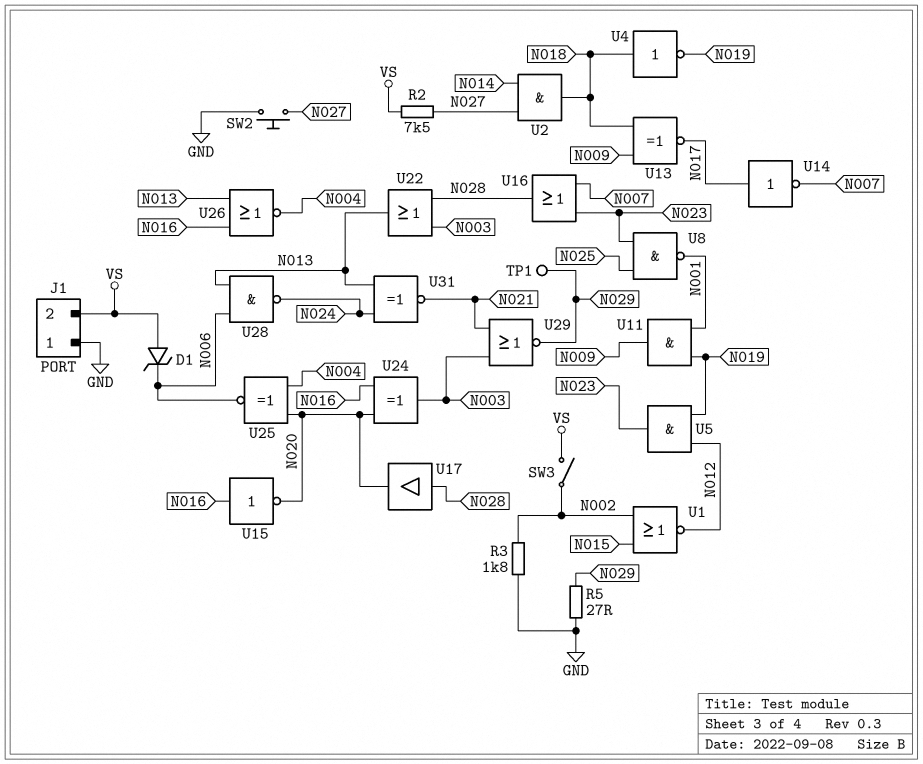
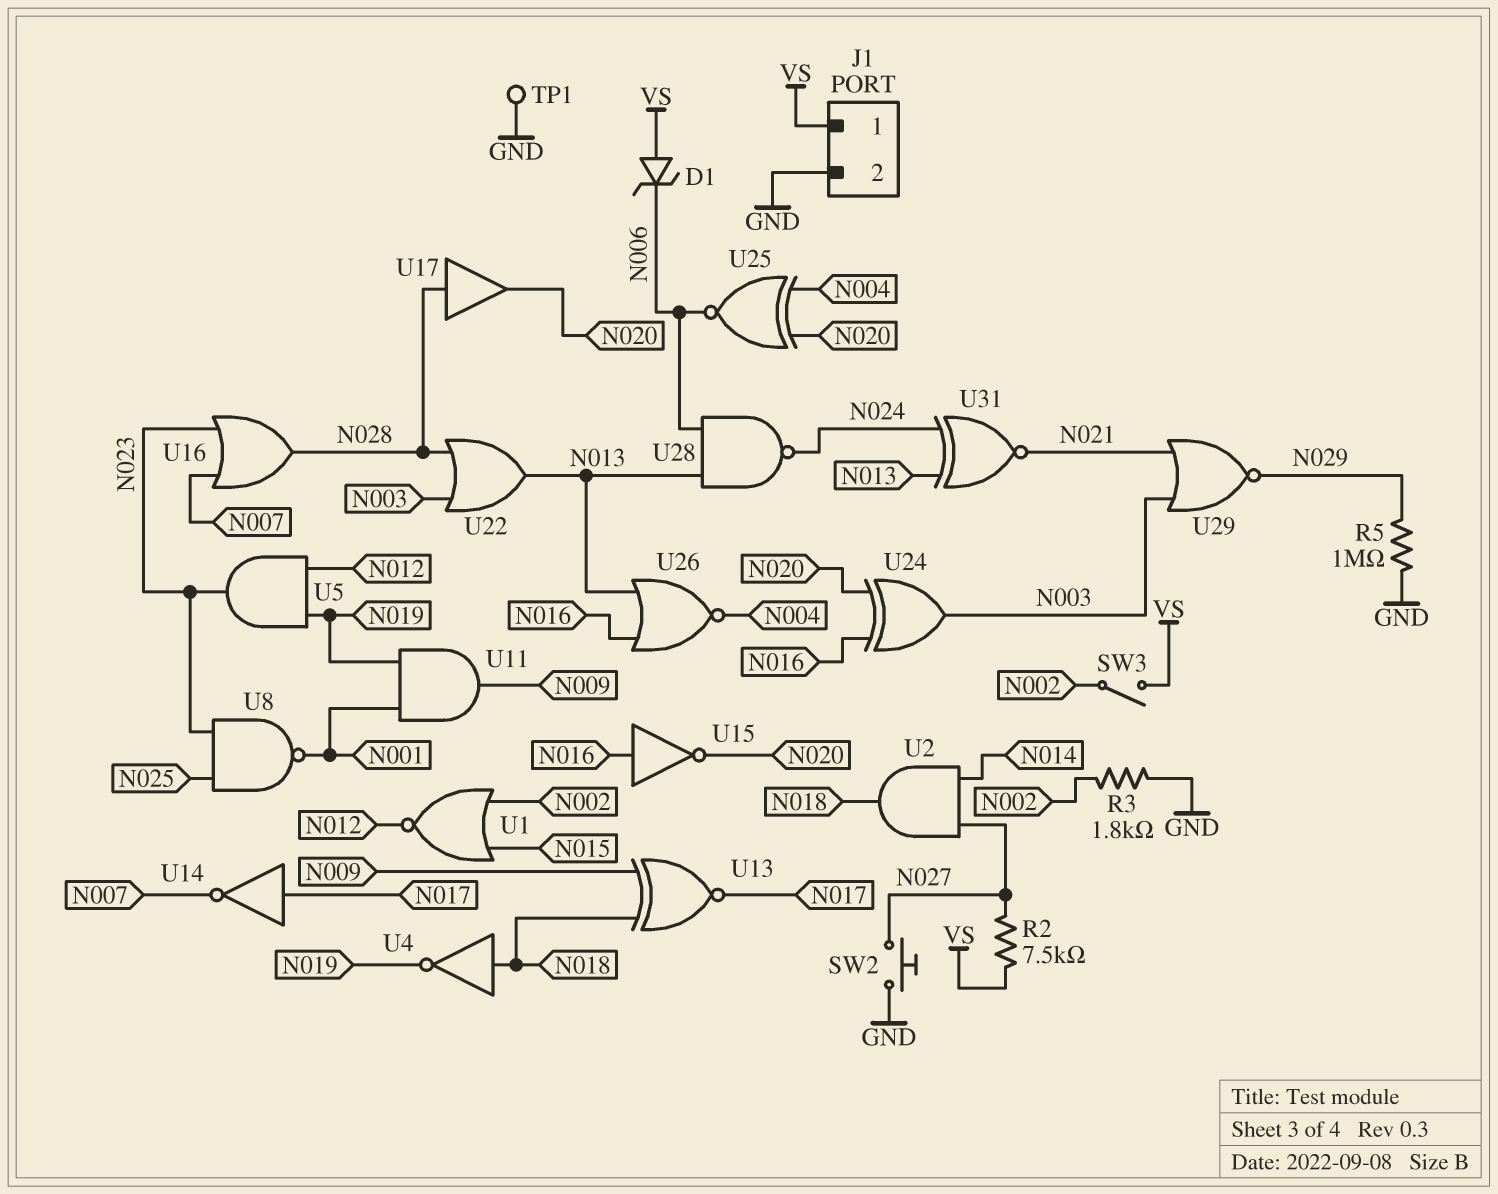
J1 pin 1: GND -> VS
J1 pin 2: VS -> GND
R5: 27 (GND, N029) -> 1M (GND, N029)
TP1: test point (N029) -> test point (GND)

